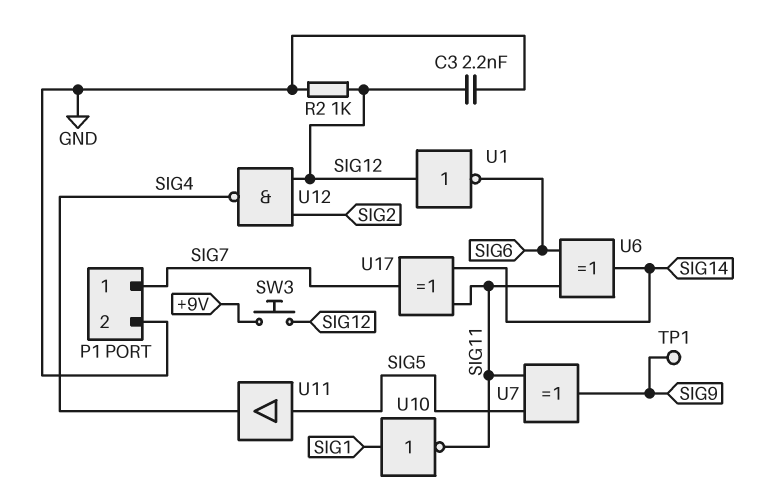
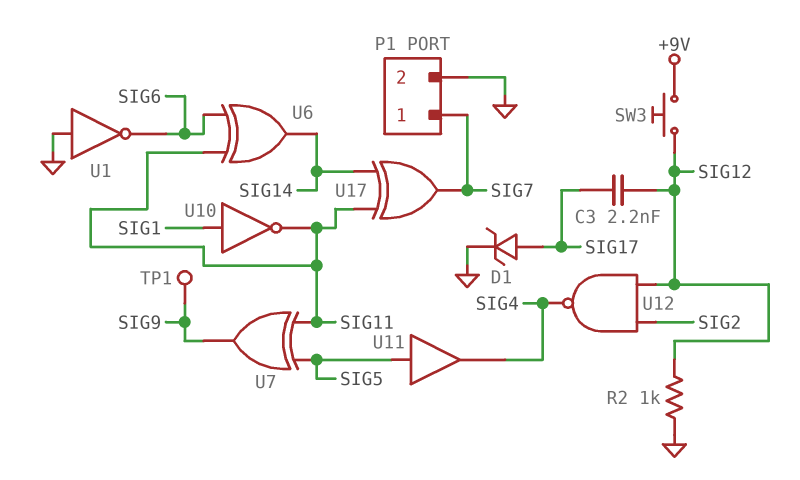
C3: 2.2nF (GND, SIG12) -> 2.2nF (SIG12, SIG17)
D1: none -> zener (A SIG17, K GND)
U1: NOT (in SIG12, out SIG6) -> NOT (in GND, out SIG6)

